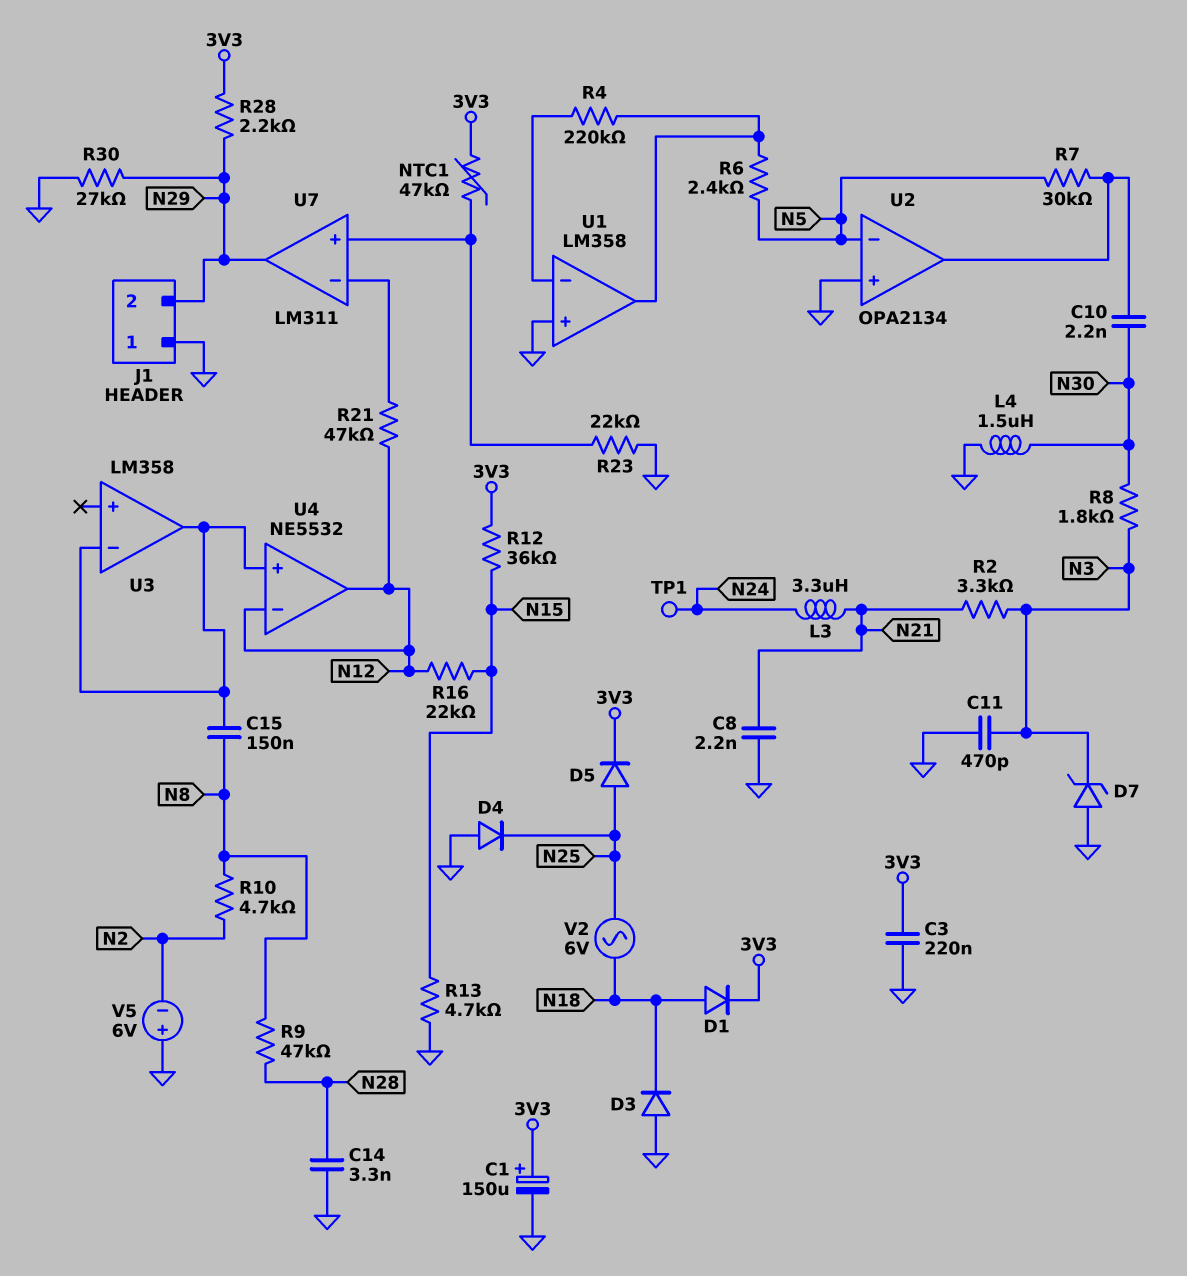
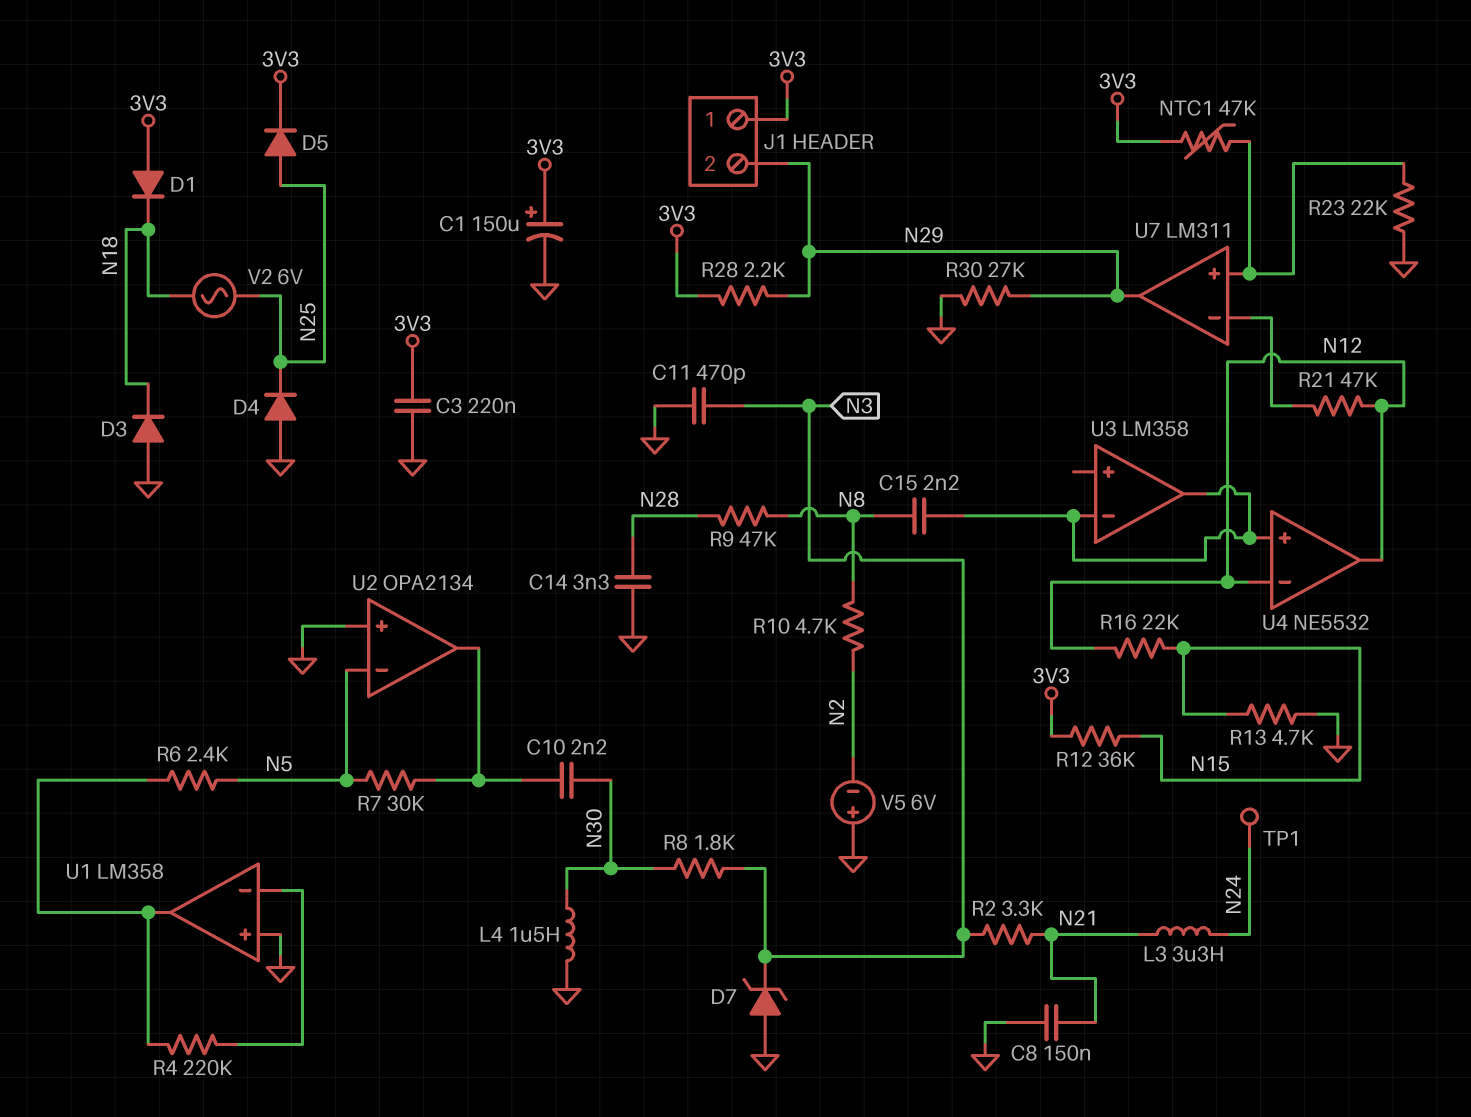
C8: 2.2nF (GND, N21) -> 150nF (GND, N21)
C15: 150nF (N8, U3/in-) -> 2.2nF (N8, U3/in-)
D1: diode (A N18, K 3V3) -> diode (A 3V3, K N18)
J1 pin 1: GND -> 3V3

